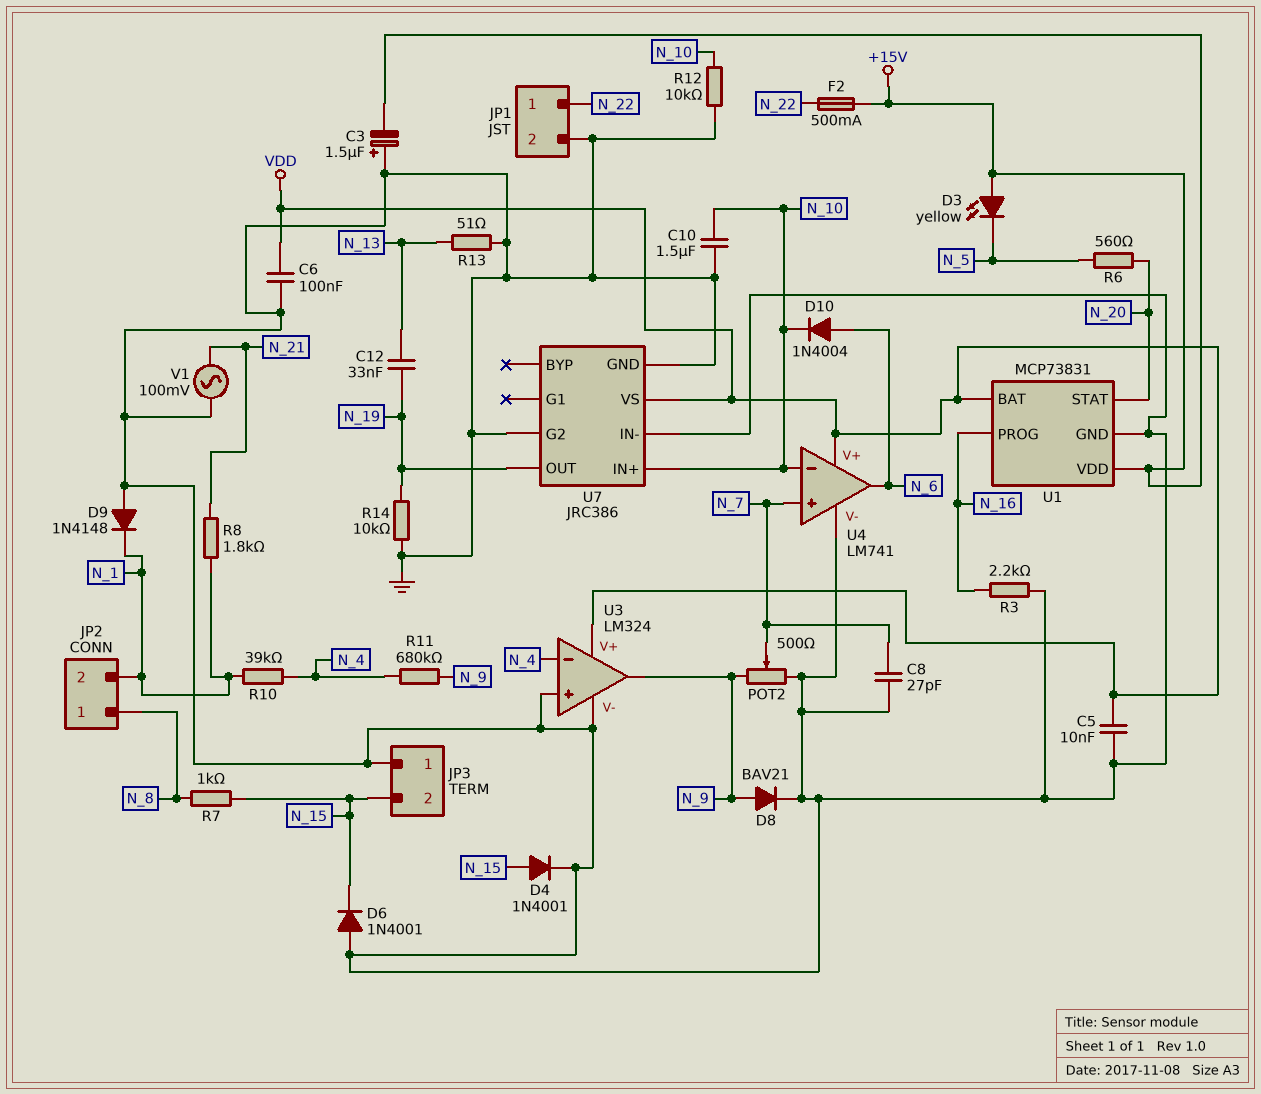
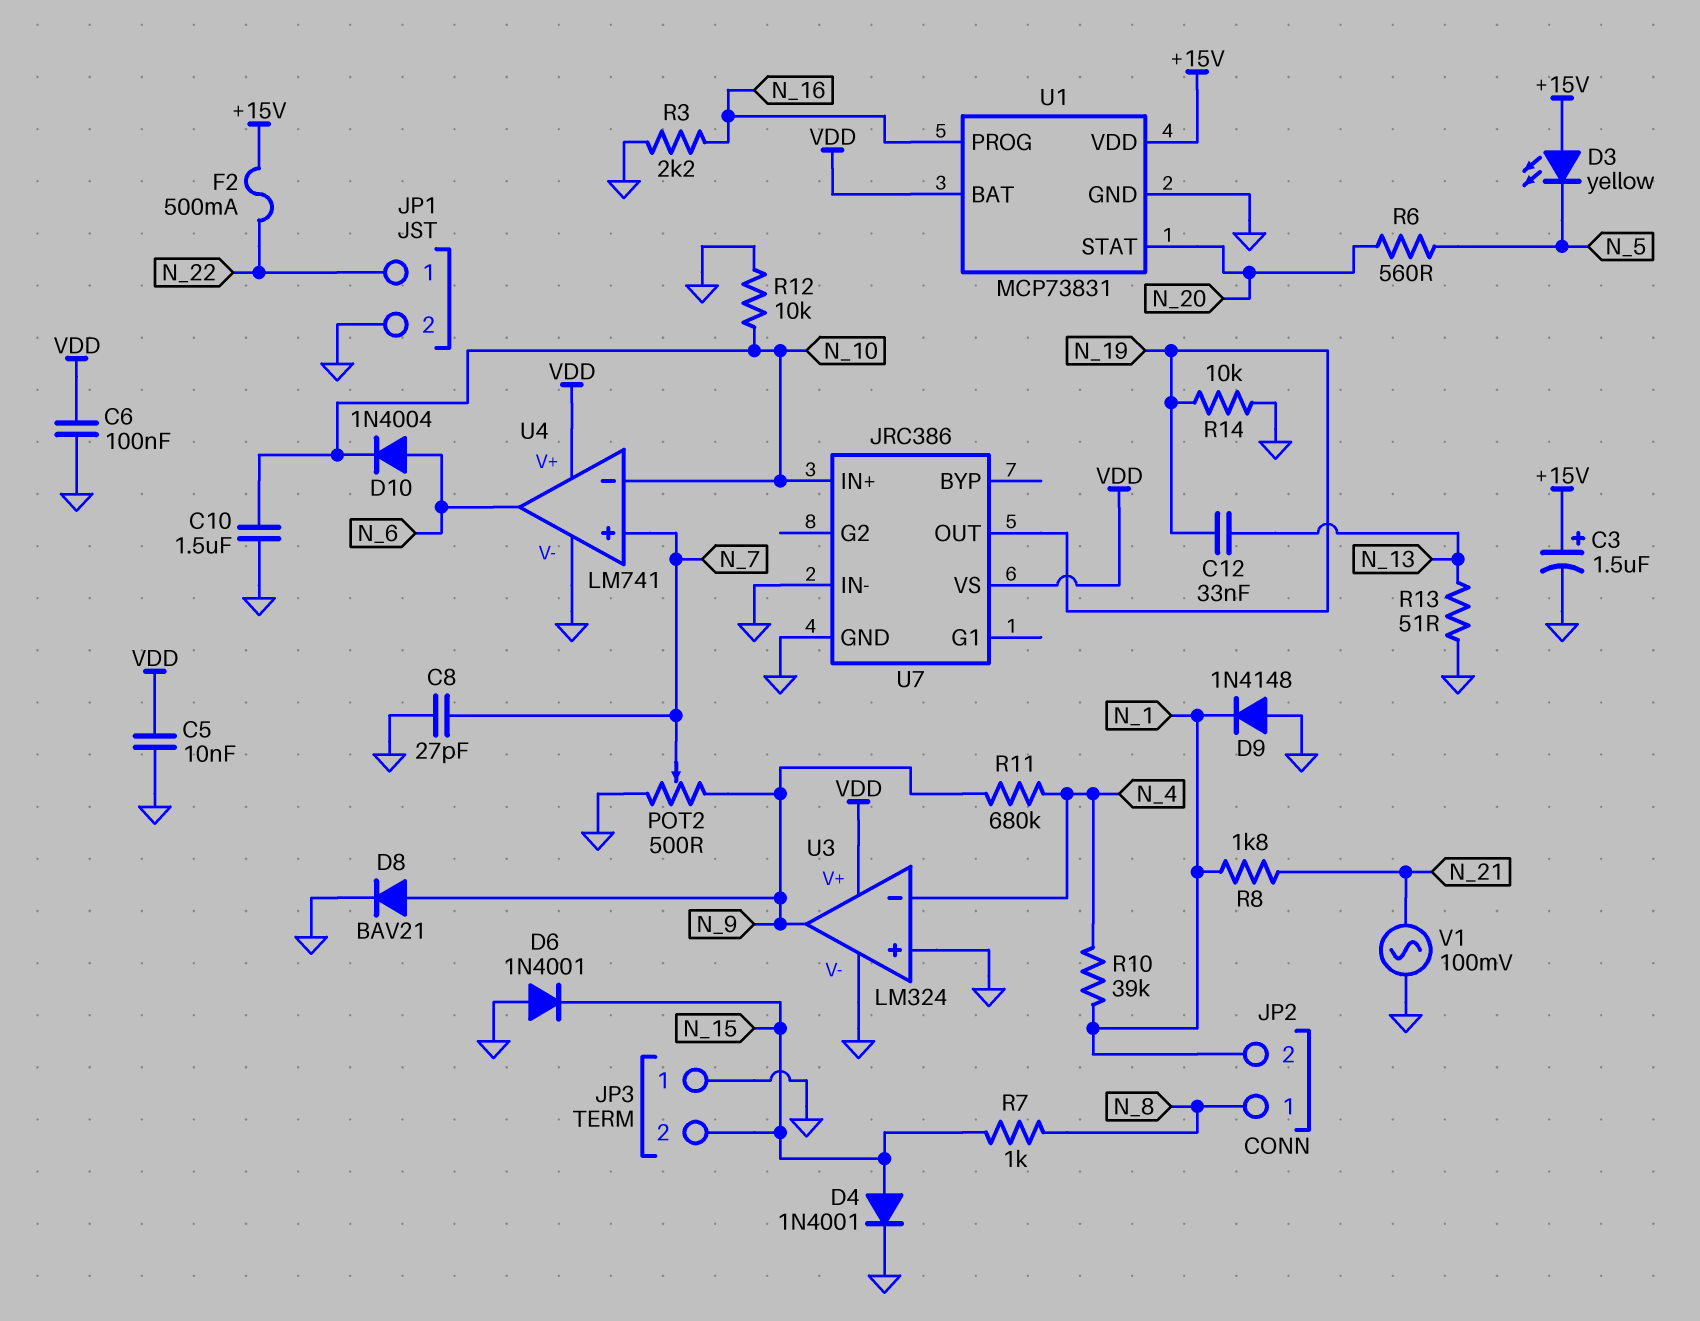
C3: 1.5uF (plus GND, minus +15V) -> 1.5uF (plus +15V, minus GND)
U7 pin G2: GND -> none

